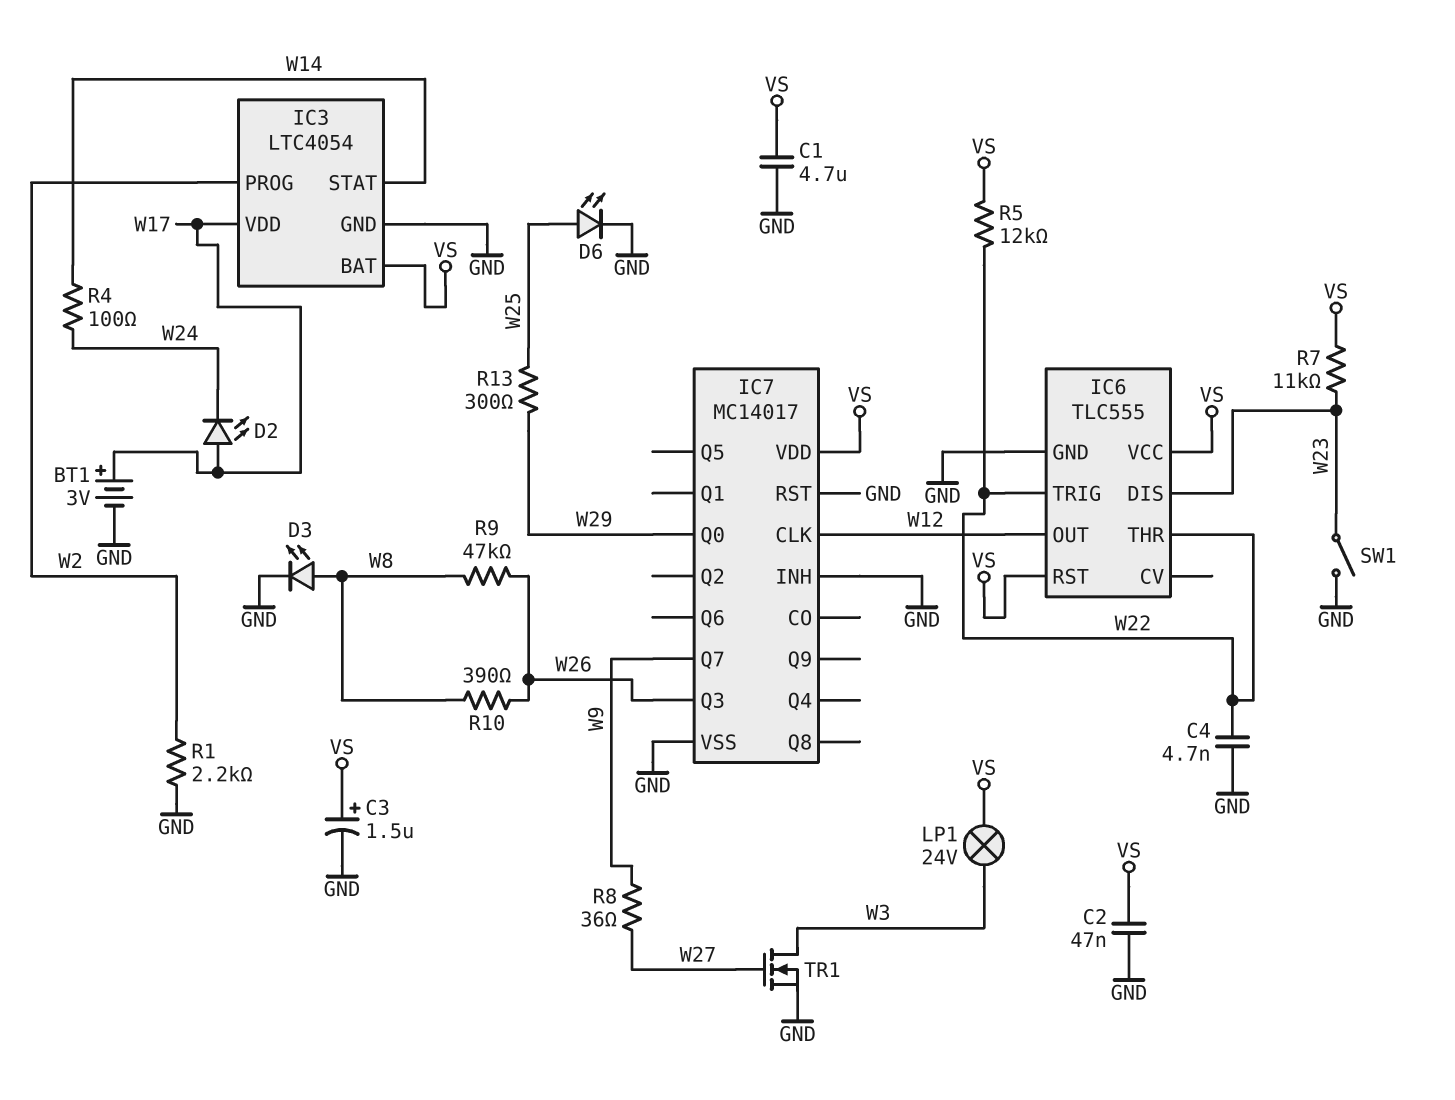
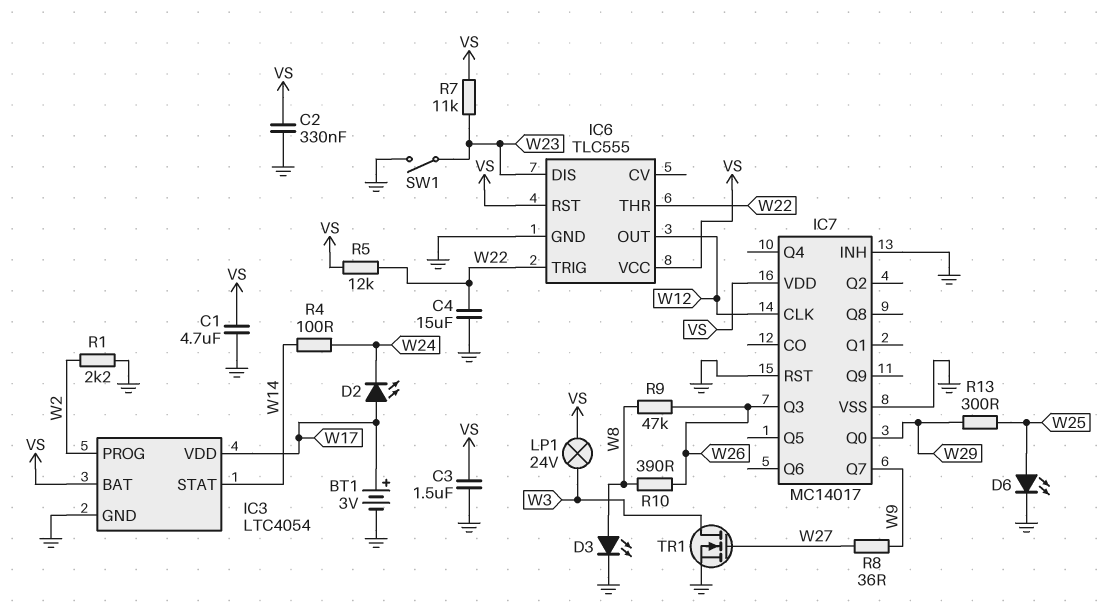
C2: 47nF (GND, VS) -> 330nF (GND, VS)
C3: 1.5uF (plus VS, minus GND) -> 1.5uF (GND, VS)
C4: 4.7nF (GND, W22) -> 15uF (GND, W22)

